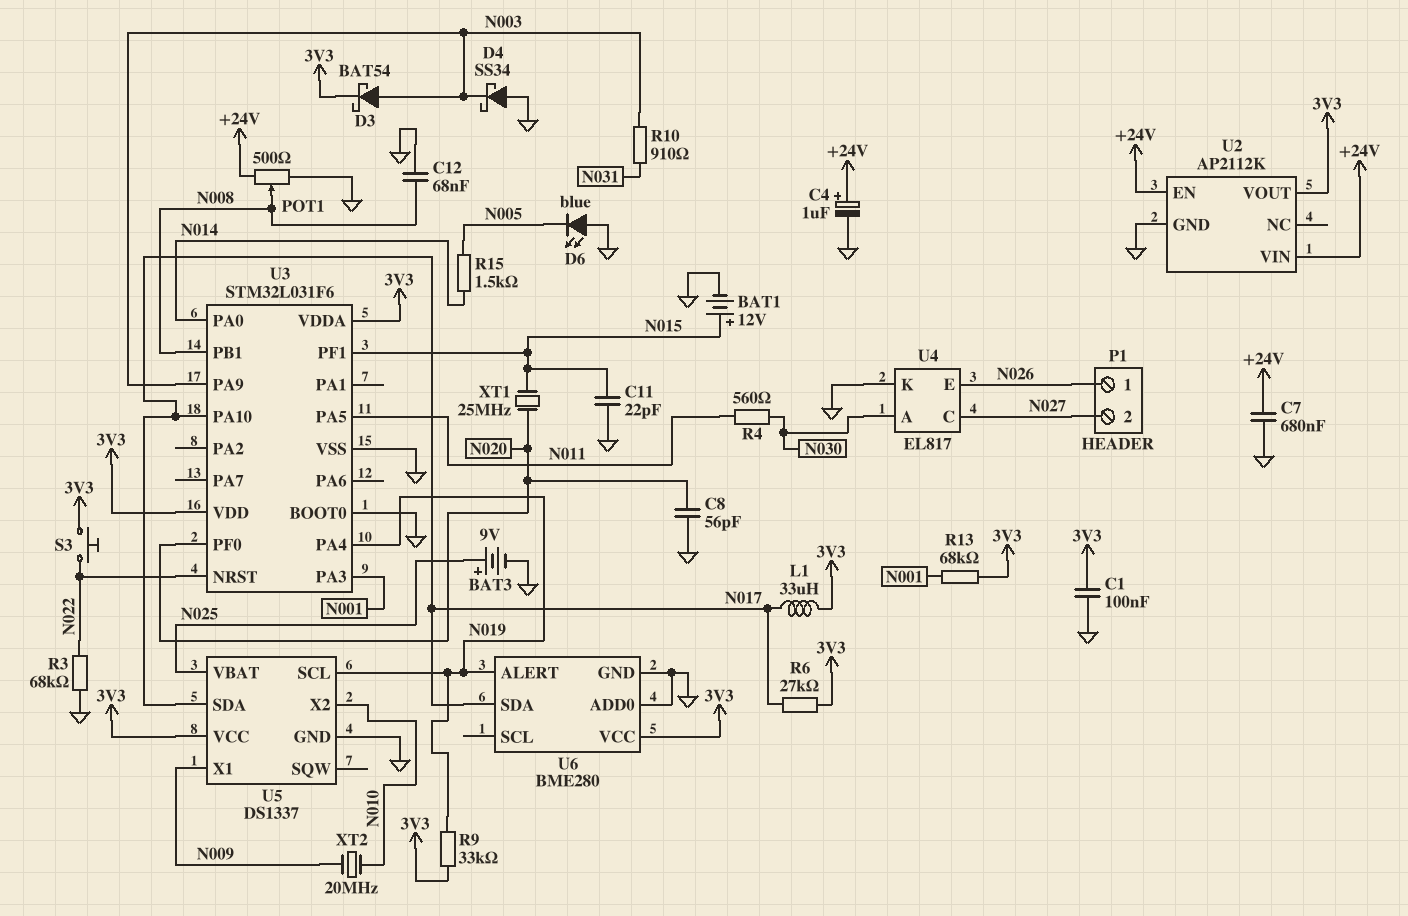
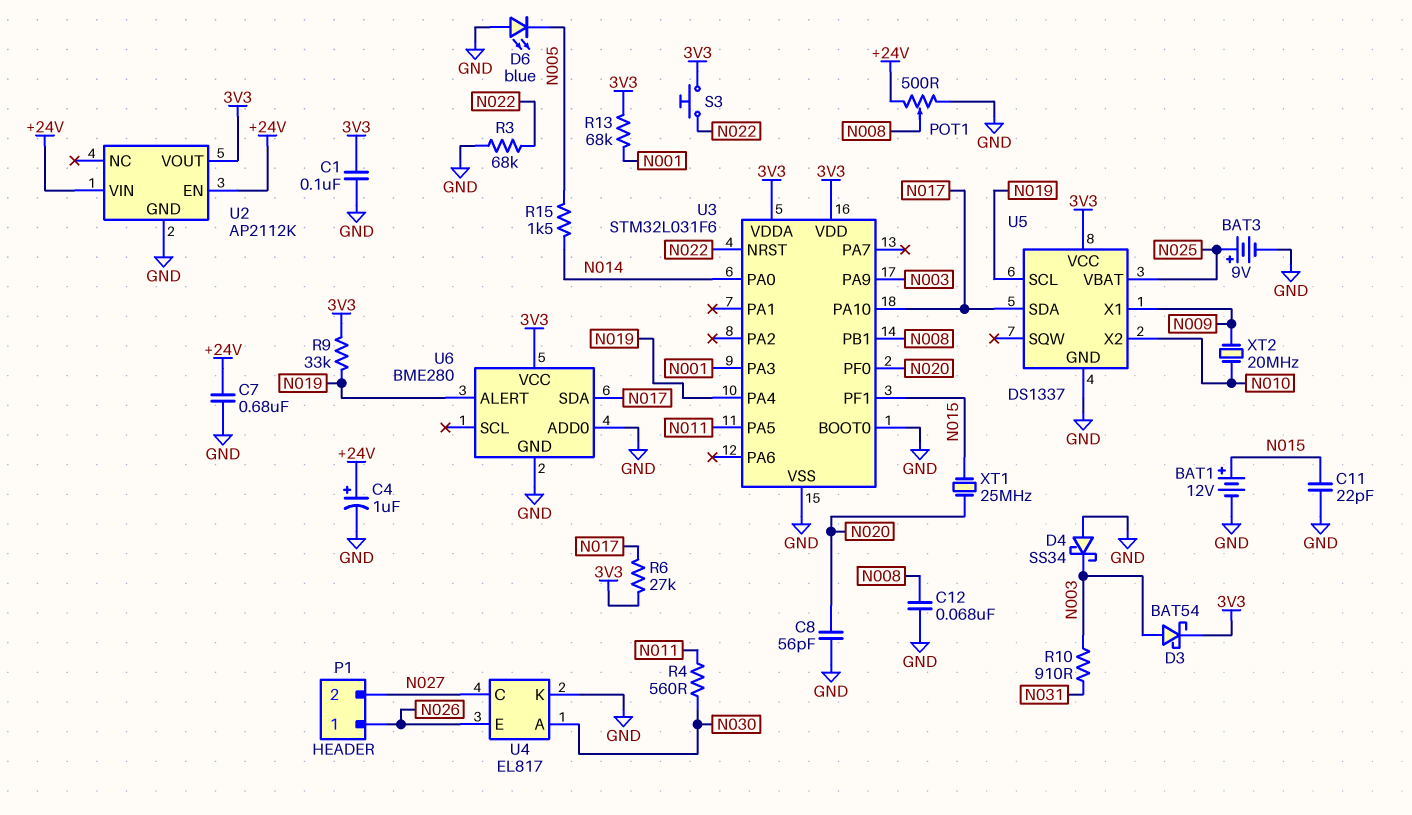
L1: 33uH (3V3, N017) -> none

